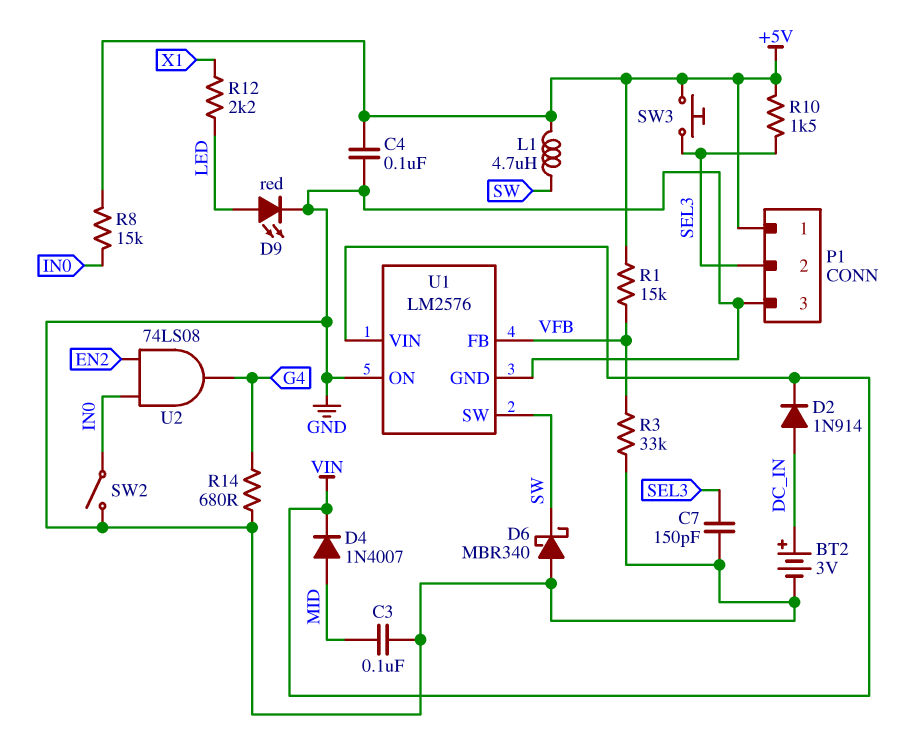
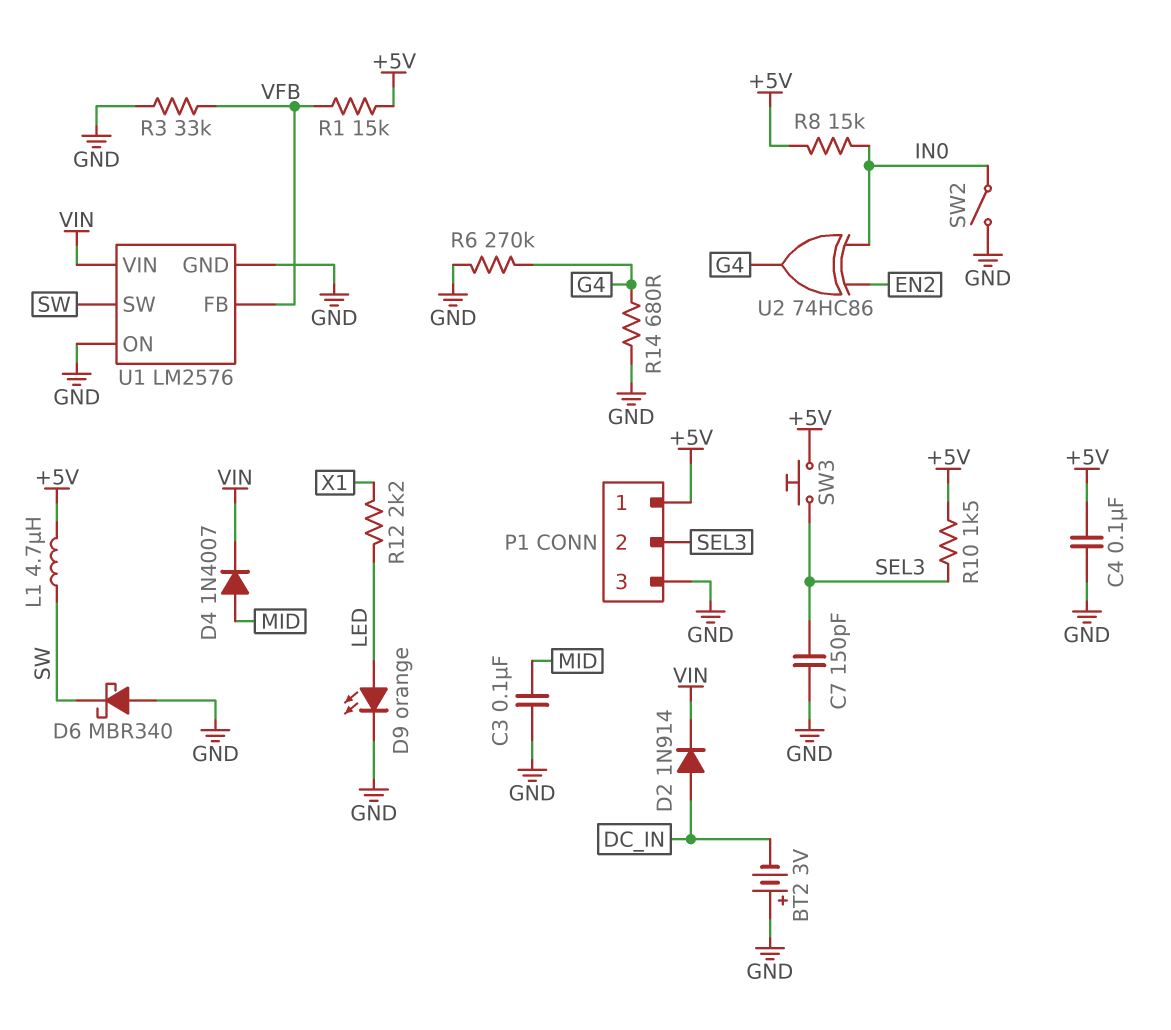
BT2: 3V (plus DC_IN, minus GND) -> 3V (plus GND, minus DC_IN)
D9: LED red (A LED, K GND) -> LED orange (A LED, K GND)
R6: none -> 270k (G4, GND)
U2: AND 74LS08 (in EN2, in IN0, out G4) -> XOR 74HC86 (in EN2, in IN0, out G4)

